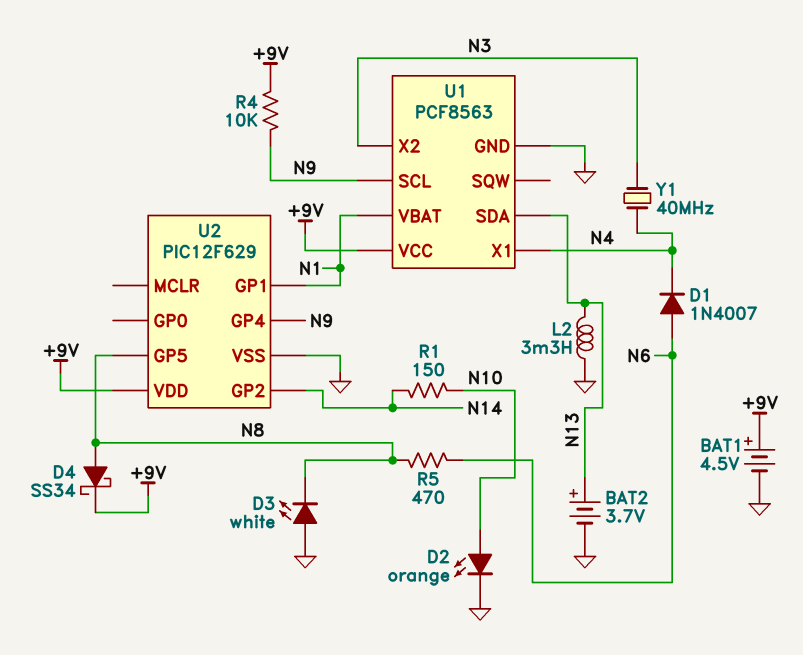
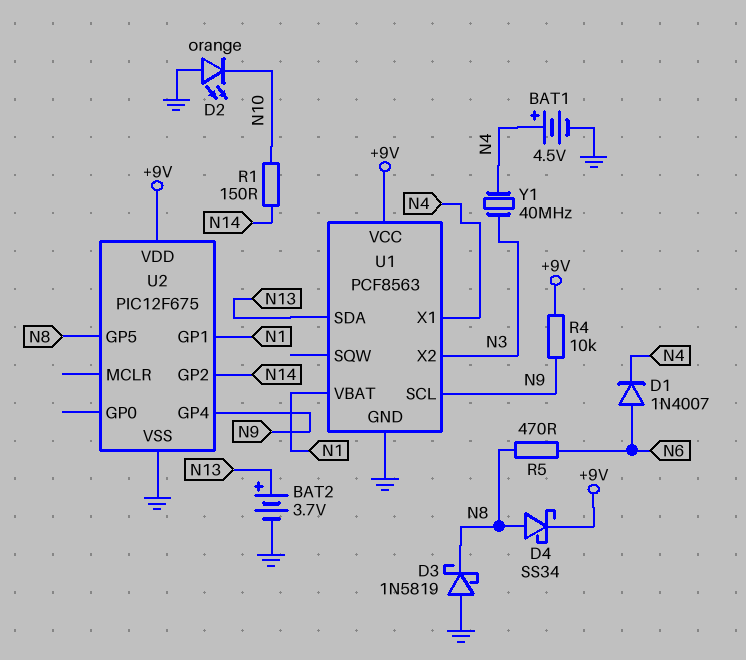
BAT1: 4.5V (plus +9V, minus GND) -> 4.5V (plus N4, minus GND)
D2: LED orange (A N10, K GND) -> LED orange (A GND, K N10)
D3: LED white (A GND, K N8) -> schottky 1N5819 (A GND, K N8)
L2: 3.3mH (GND, N13) -> none
U2: PIC12F629 -> PIC12F675

